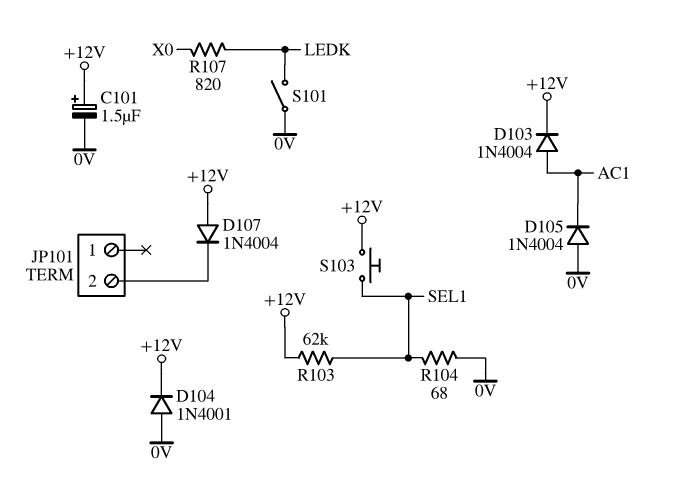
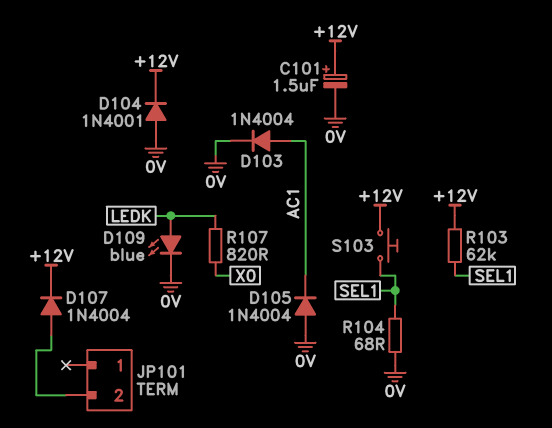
D103: diode 1N4004 (A AC1, K +12V) -> diode 1N4004 (A AC1, K 0V)
D107: diode 1N4004 (A +12V, K JP101/2) -> diode 1N4004 (A JP101/2, K +12V)
D109: none -> LED blue (A LEDK, K 0V)
S101: switch (0V, LEDK) -> none

